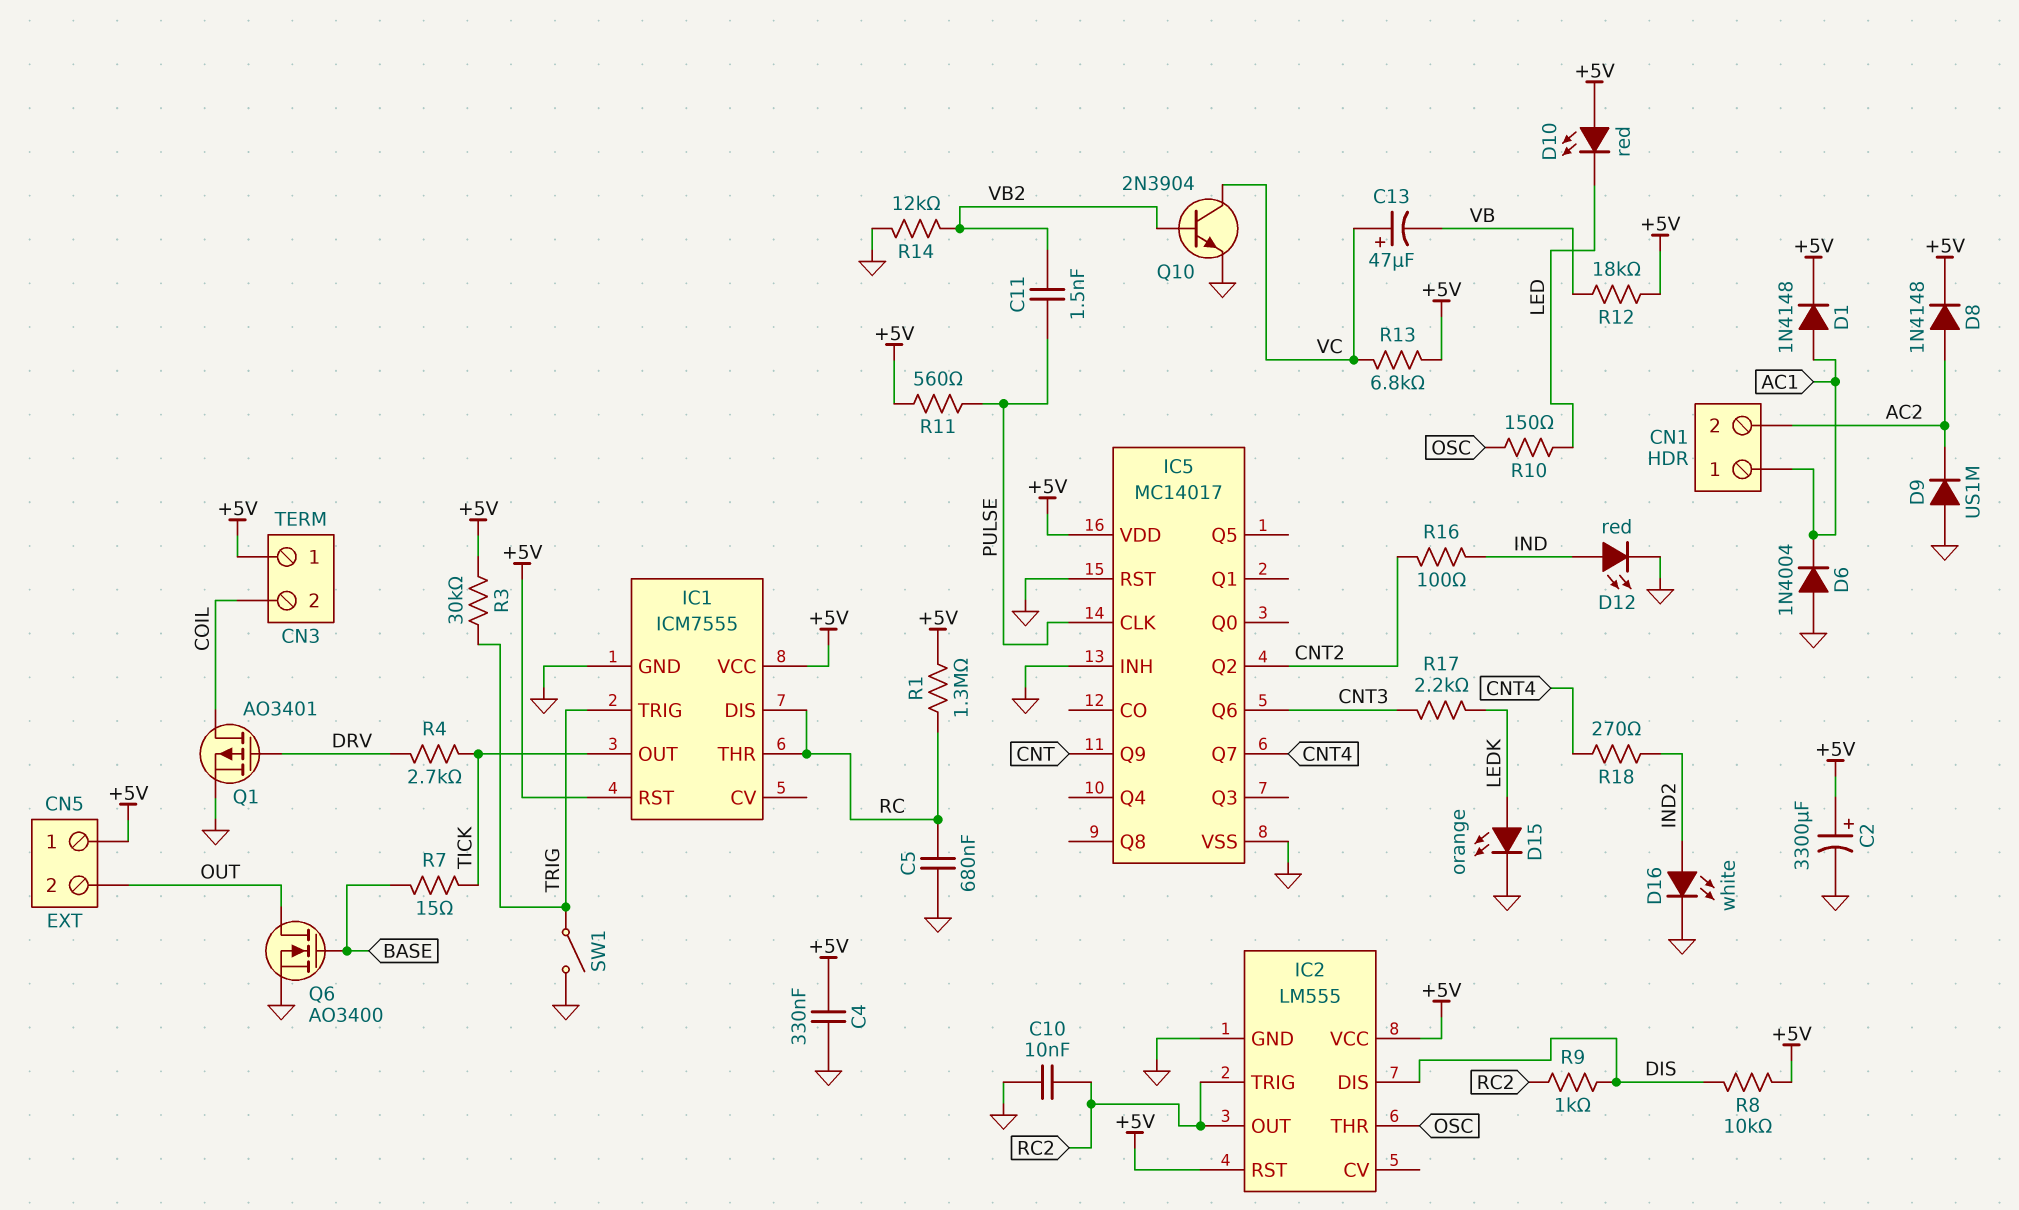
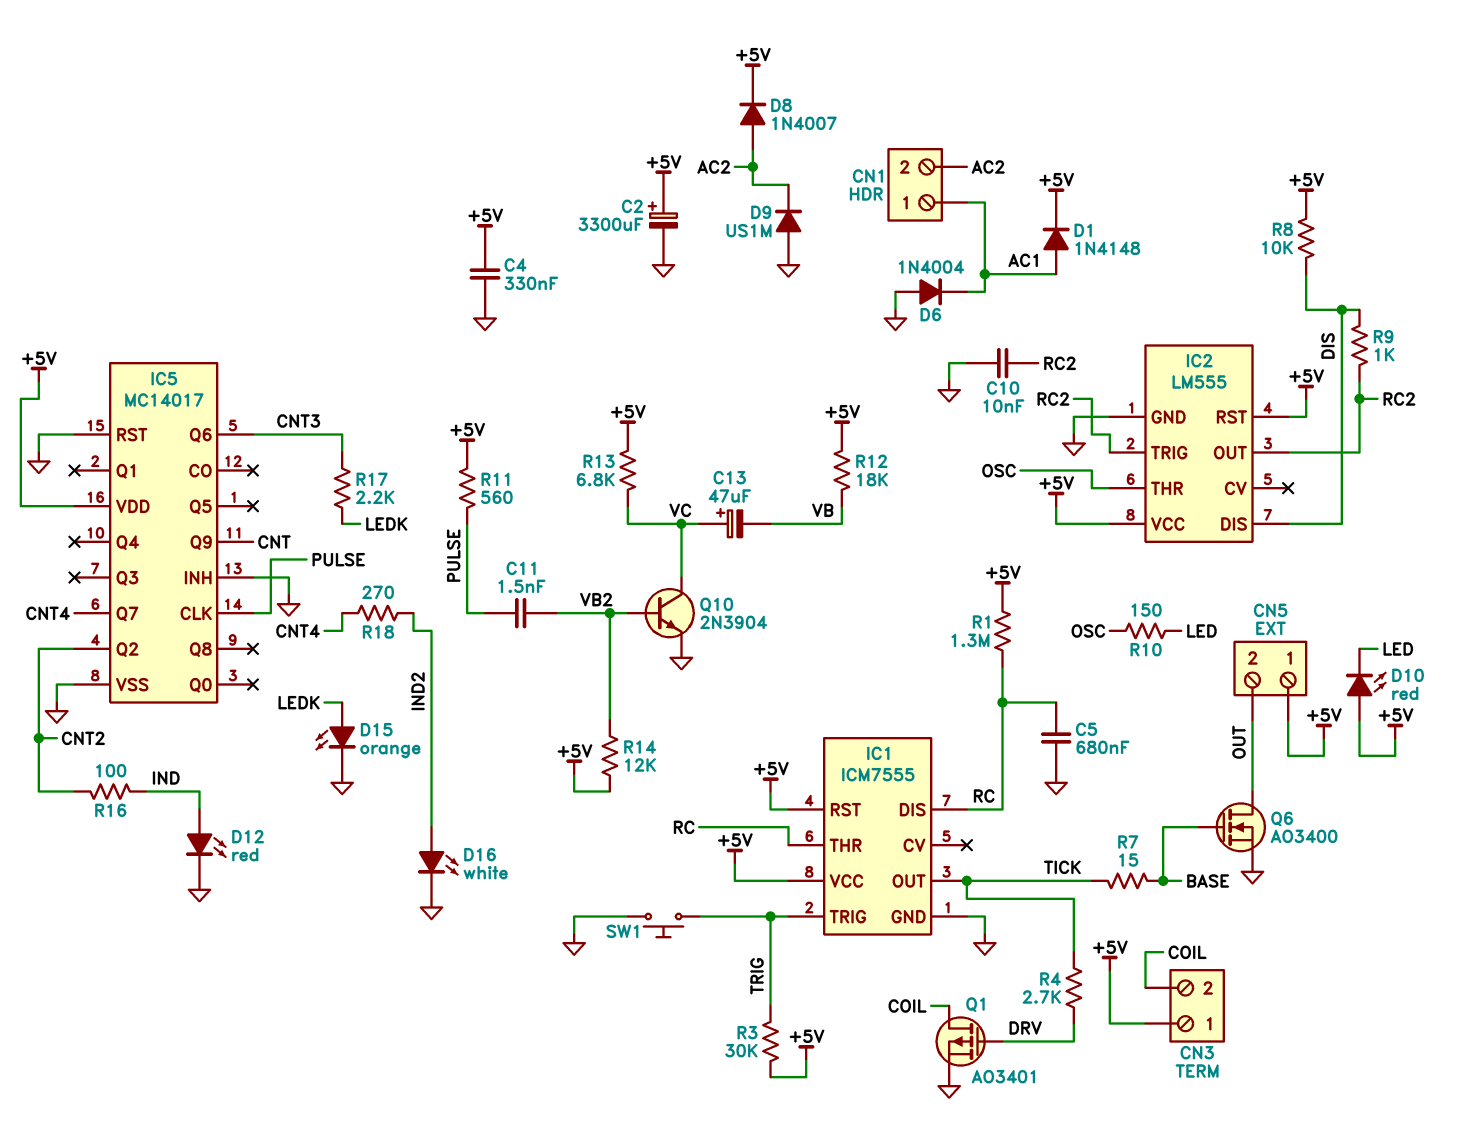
D8: diode 1N4148 (A AC2, K +5V) -> diode 1N4007 (A AC2, K +5V)
R14: 12k (GND, VB2) -> 12k (+5V, VB2)
SW1: switch (GND, TRIG) -> button (GND, TRIG)

